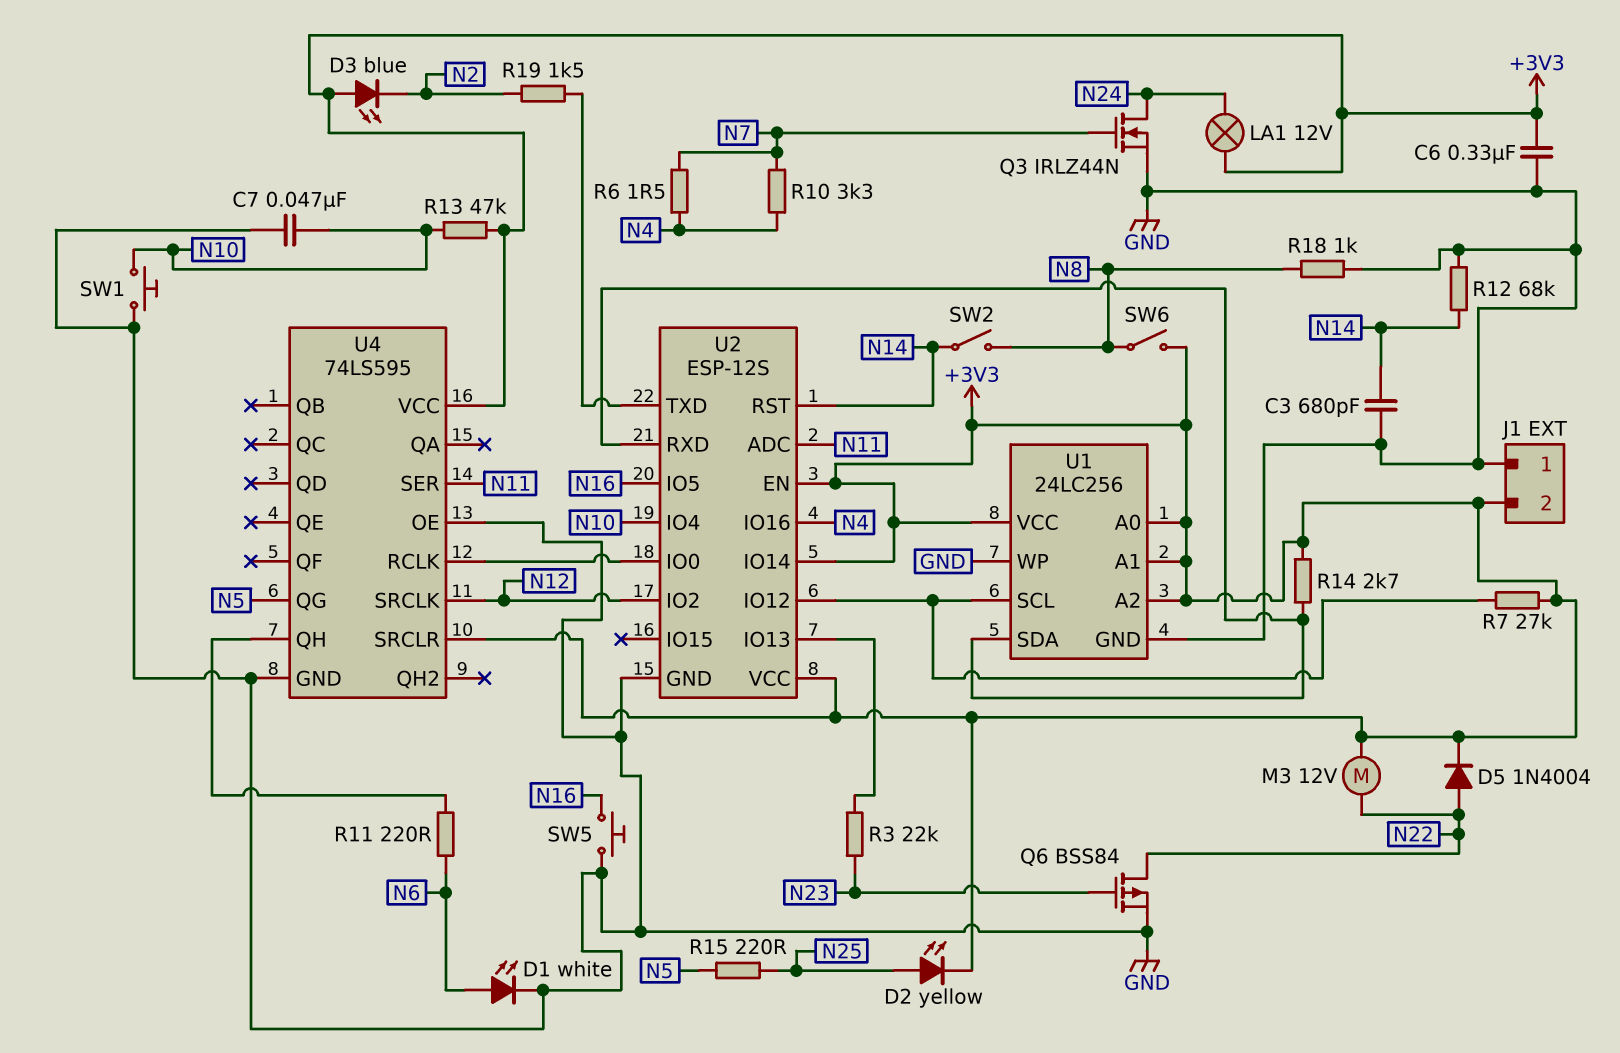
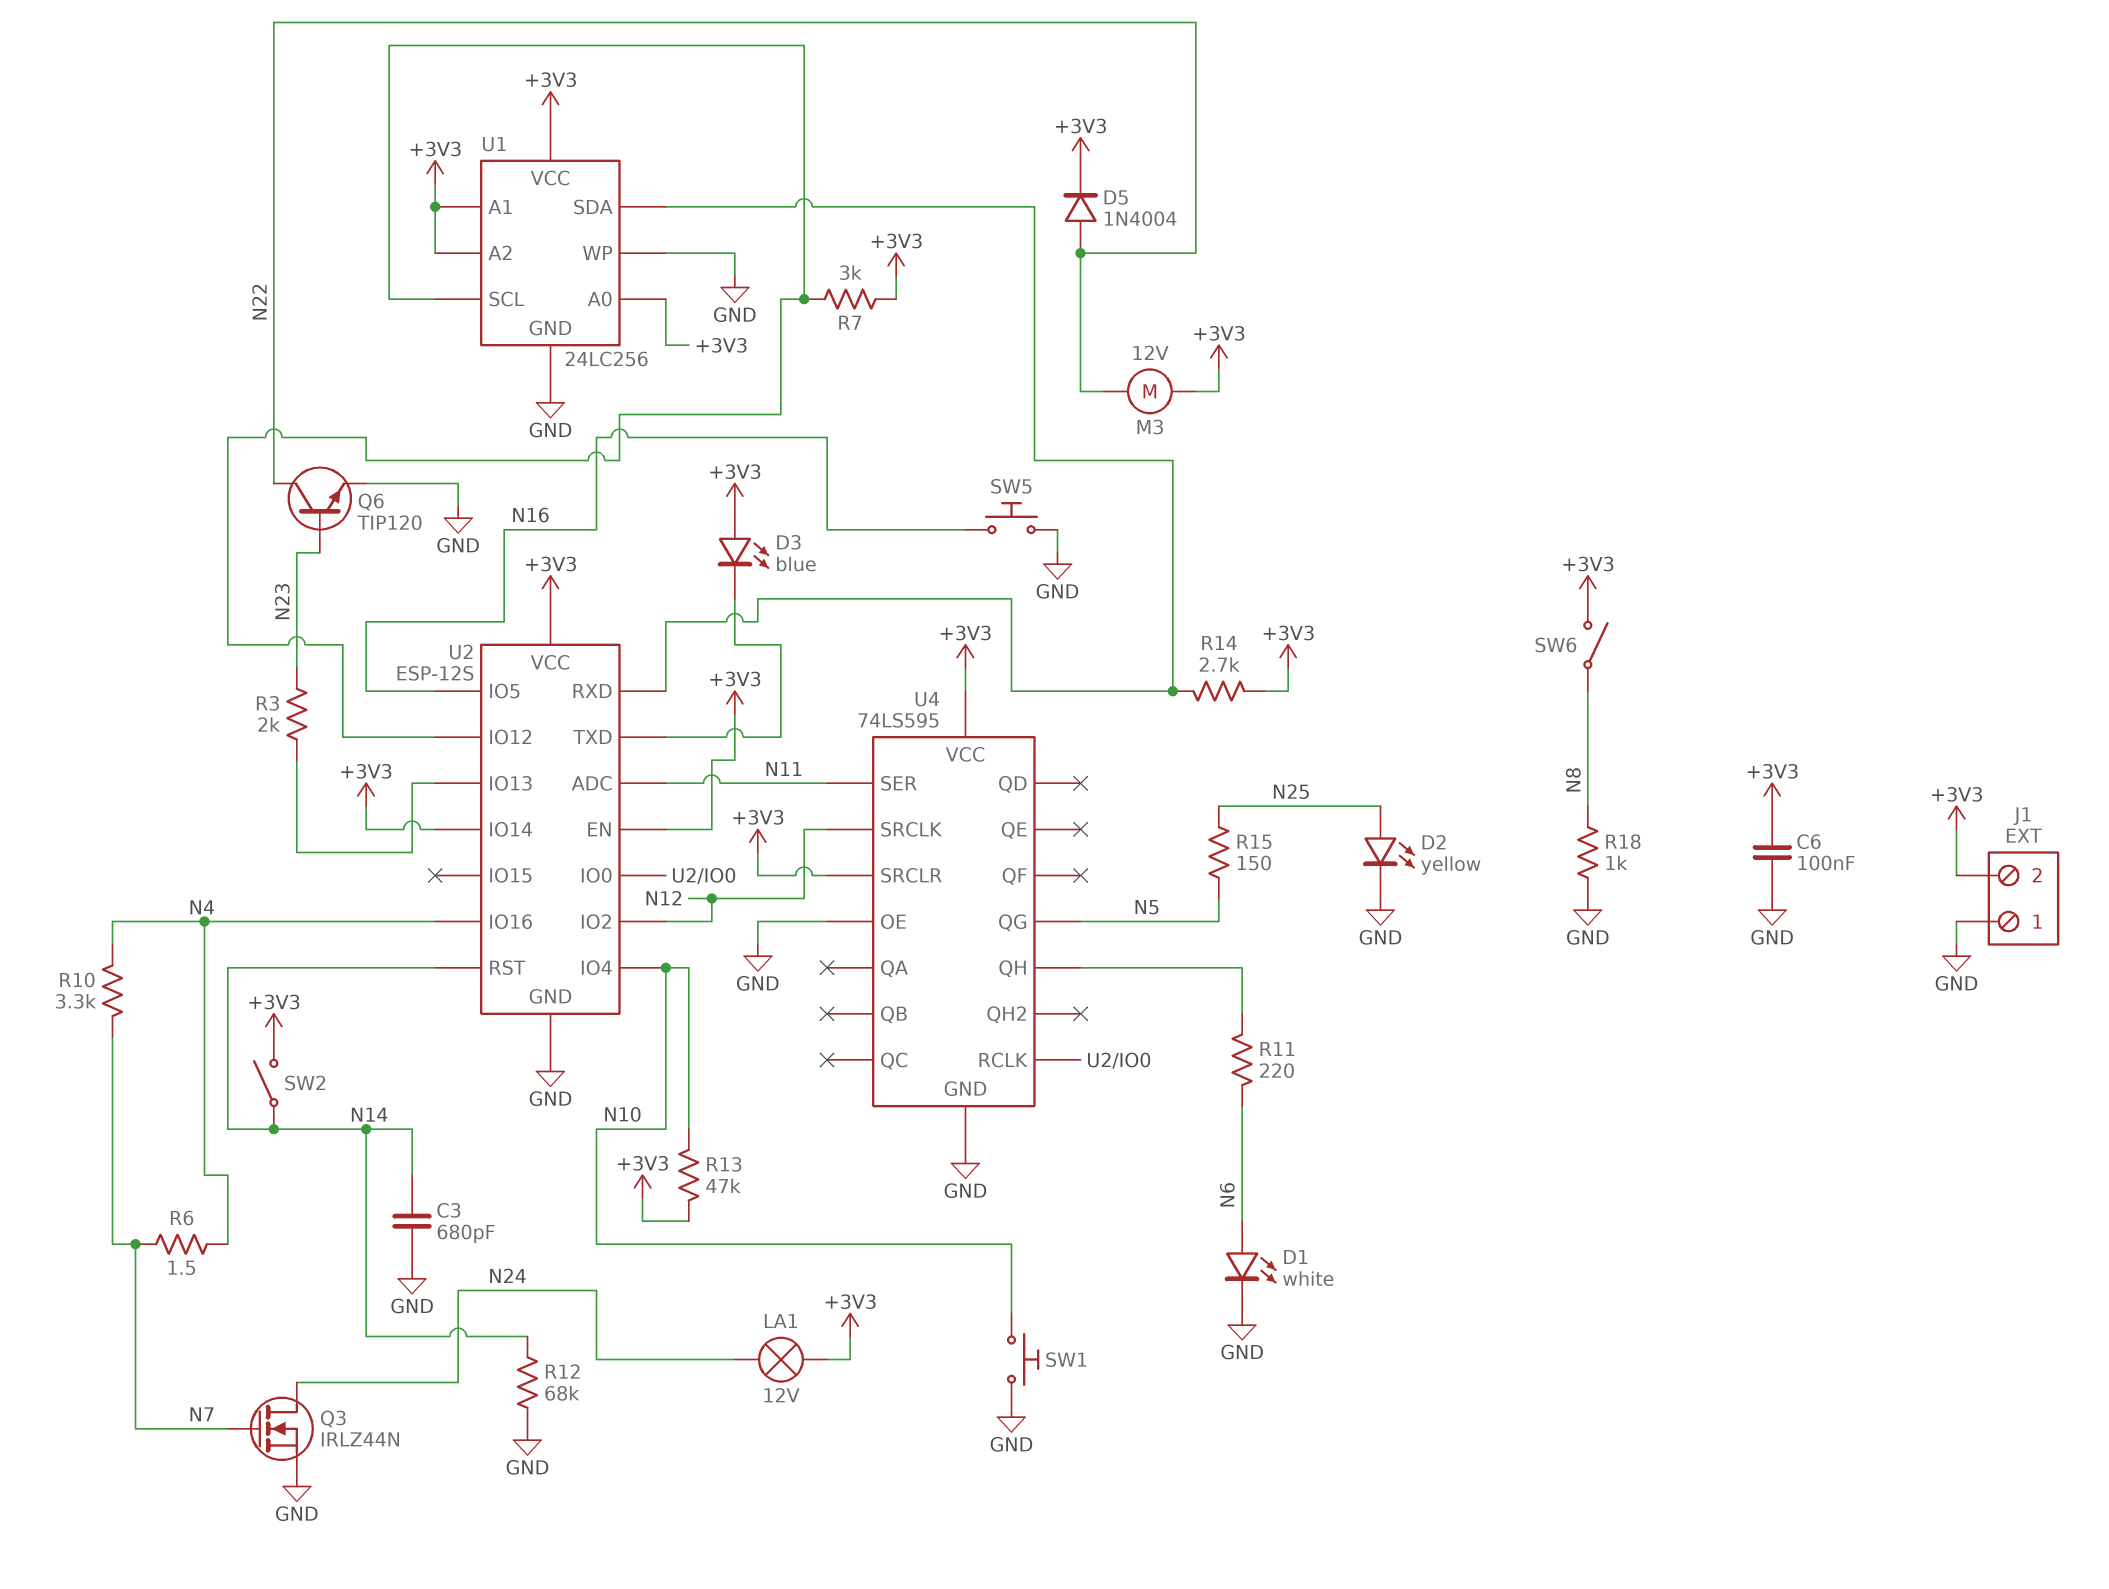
C6: 330nF (+3V3, GND) -> 100nF (+3V3, GND)
C7: 47nF (GND, N10) -> none
D2: LED yellow (A N25, K +3V3) -> LED yellow (A N25, K GND)
D3: LED blue (A +3V3, K N2) -> LED blue (A +3V3, K U2/TXD)
Q6: PMOS BSS84 (G N23, D N22, S GND) -> NPN TIP120 (B N23, C N22, E GND)
R3: 22k (N23, U2/IO13) -> 2k (N23, U2/IO13)
R7: 27k (+3V3, U1/SCL) -> 3k (+3V3, U1/SCL)
R15: 220 (N5, N25) -> 150 (N5, N25)
R19: 1.5k (N2, U2/TXD) -> none
SW2: switch (N8, N14) -> switch (+3V3, N14)

